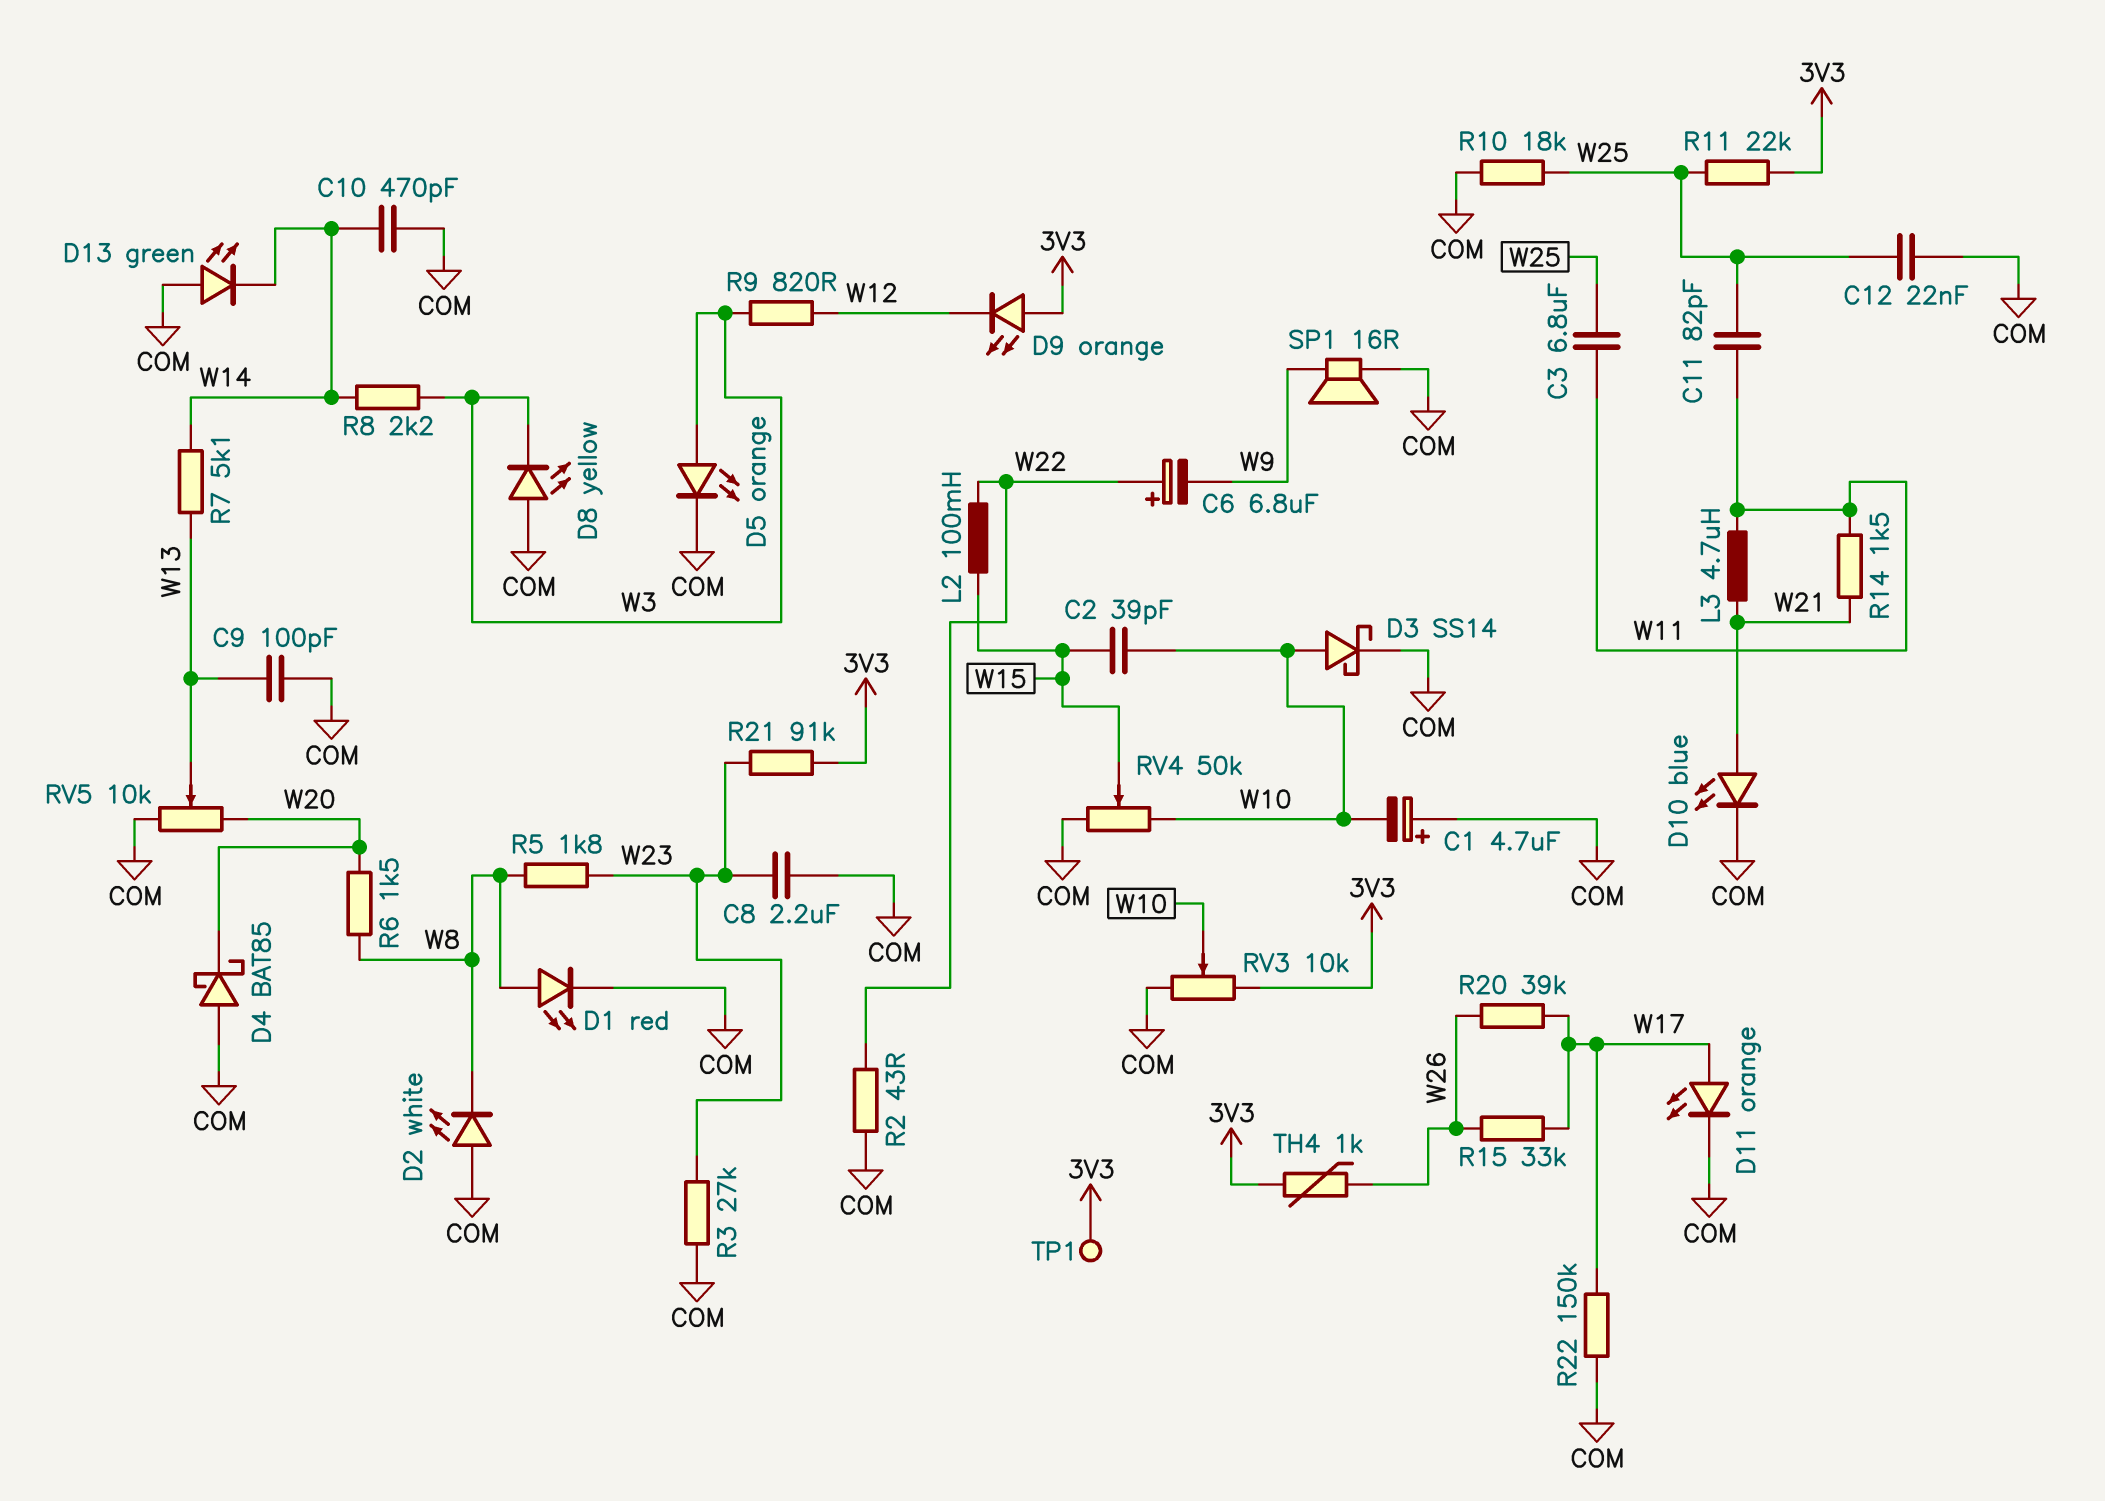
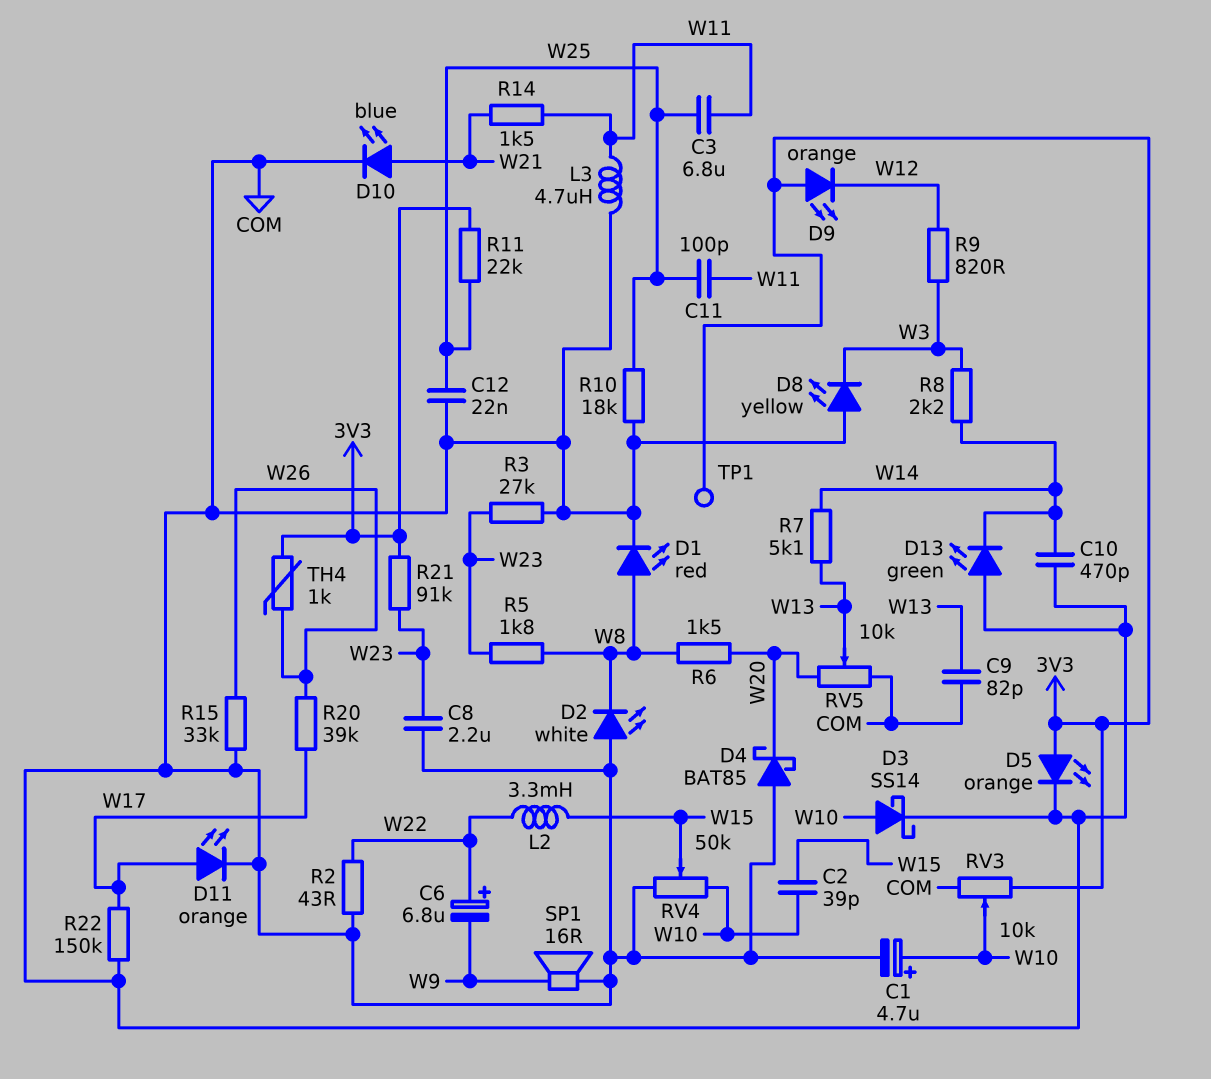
C1: 4.7uF (plus COM, minus W10) -> 4.7uF (plus W10, minus COM)
C9: 100pF (COM, W13) -> 82pF (COM, W13)
C11: 82pF (W11, W25) -> 100pF (W11, W25)
D5: LED orange (A W3, K COM) -> LED orange (A 3V3, K COM)
L2: 100mH (W15, W22) -> 3.3mH (W15, W22)
L3: 4.7uH (W11, W21) -> 4.7uH (COM, W11)
R15: 33k (W17, W26) -> 33k (COM, W26)

